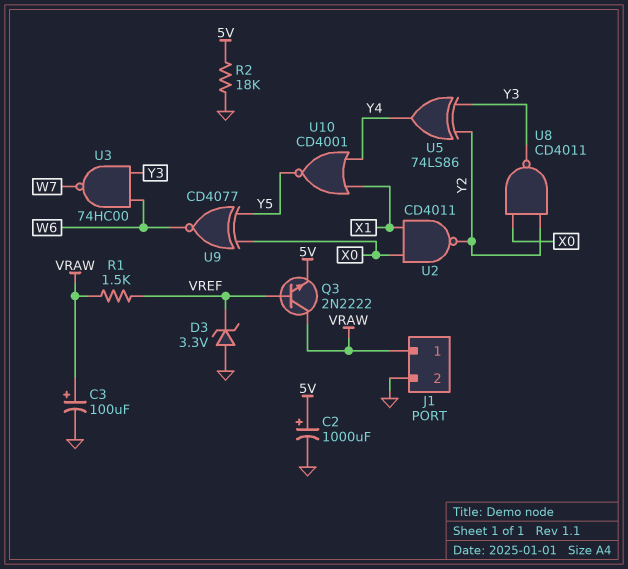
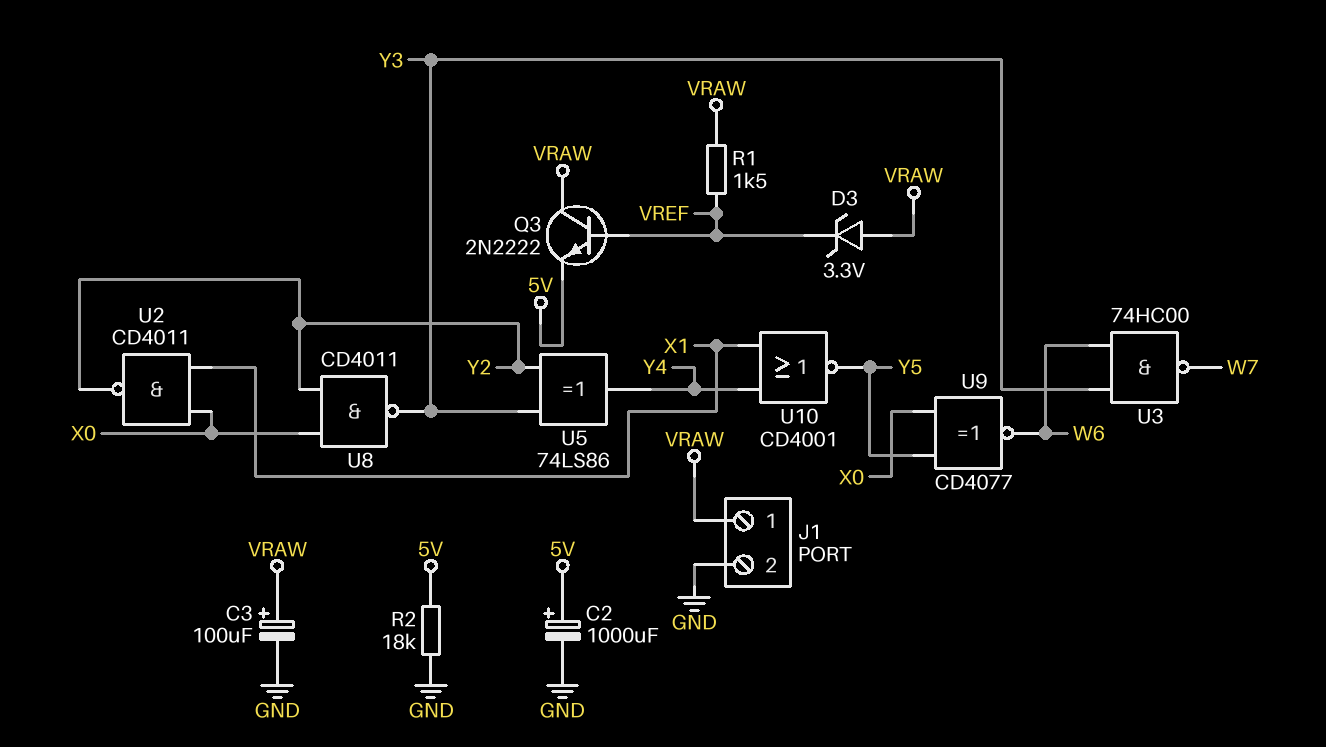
D3: zener 3.3V (A GND, K VREF) -> zener 3.3V (A VRAW, K VREF)

